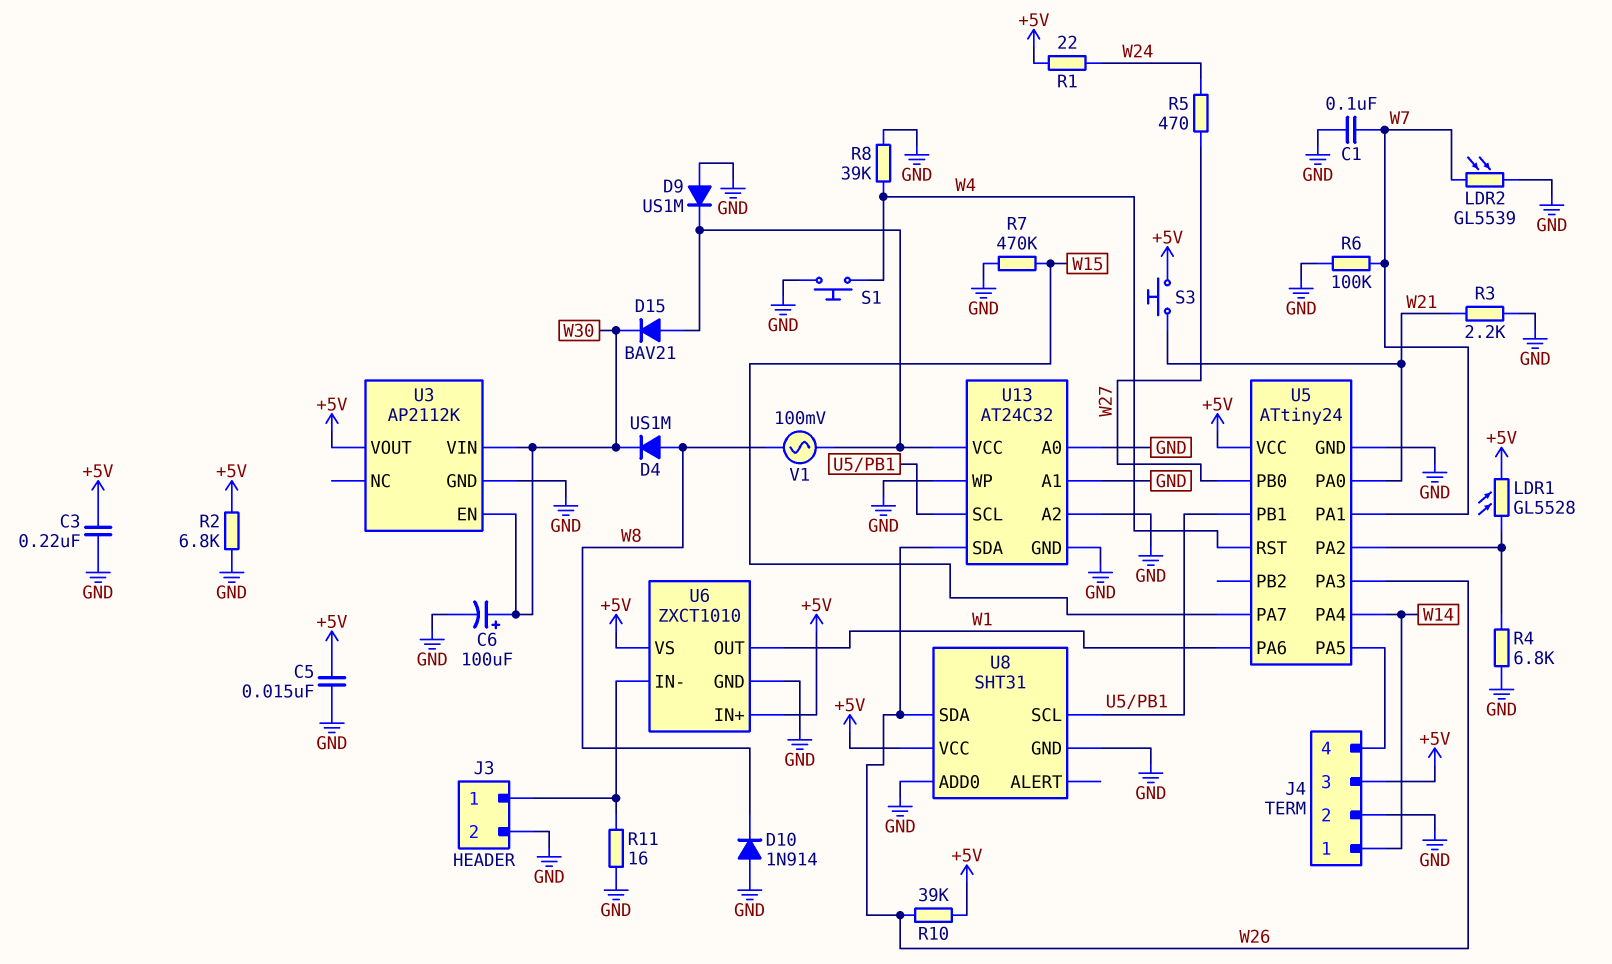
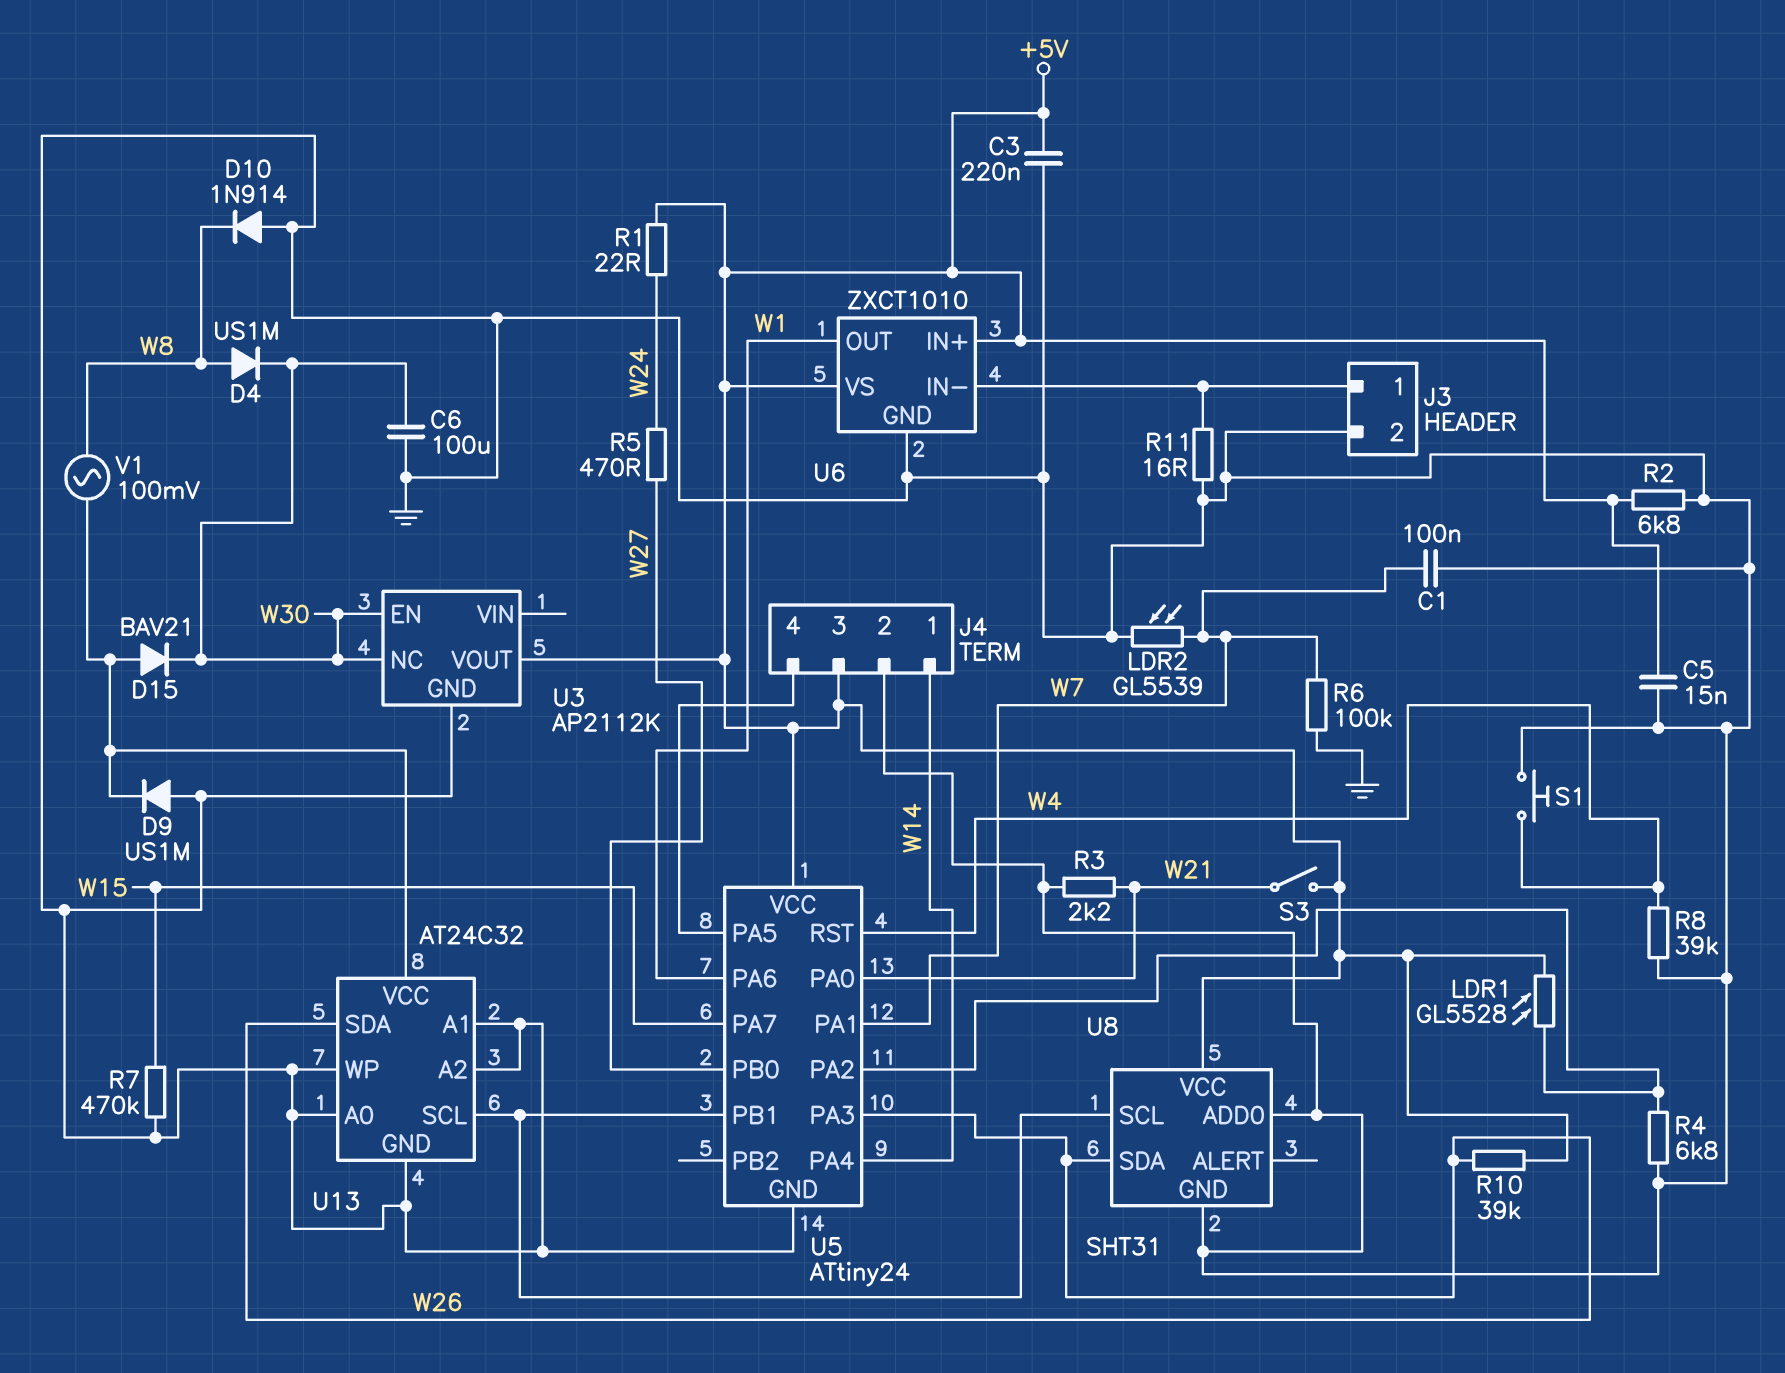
C6: 100uF (plus W30, minus GND) -> 100uF (GND, W30)
S3: button (+5V, W21) -> switch (+5V, W21)
U3 pin NC: none -> W30
U3 pin VIN: W30 -> none

